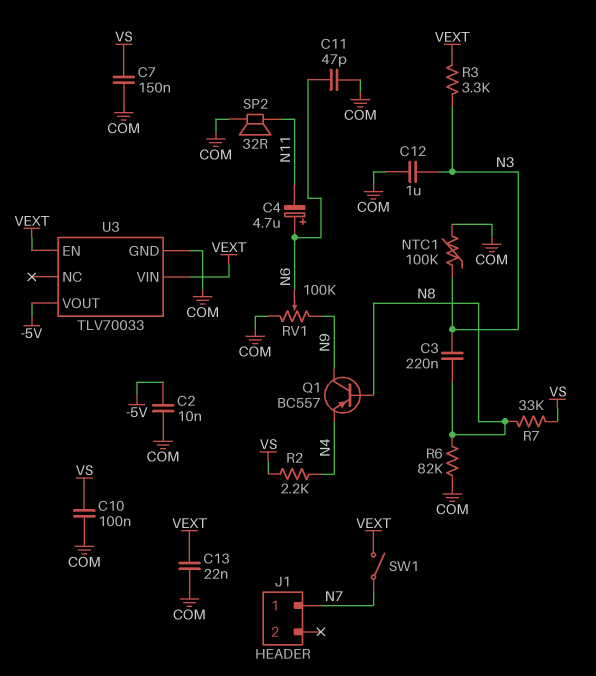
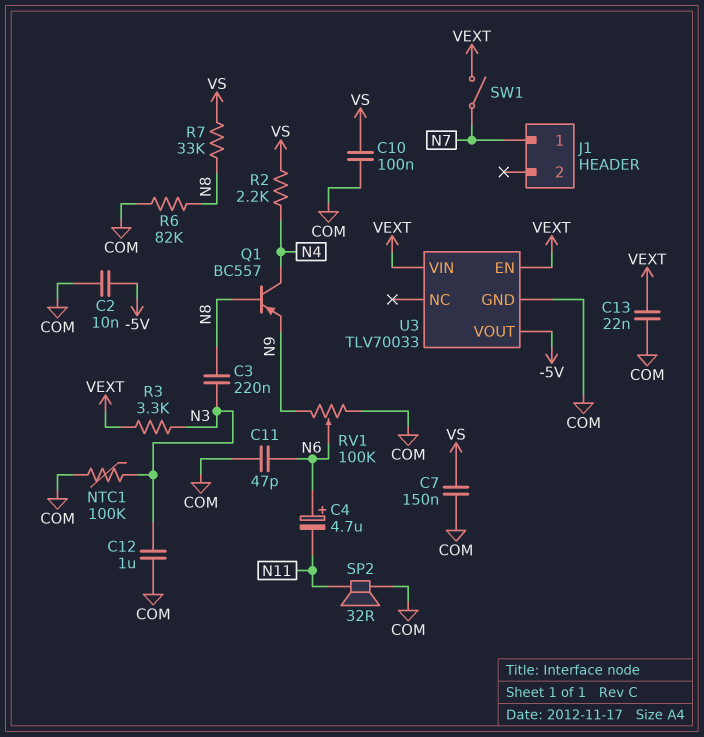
Q1: PNP BC557 (B N8, C N9, E N4) -> PNP BC557 (B N8, C N4, E N9)

